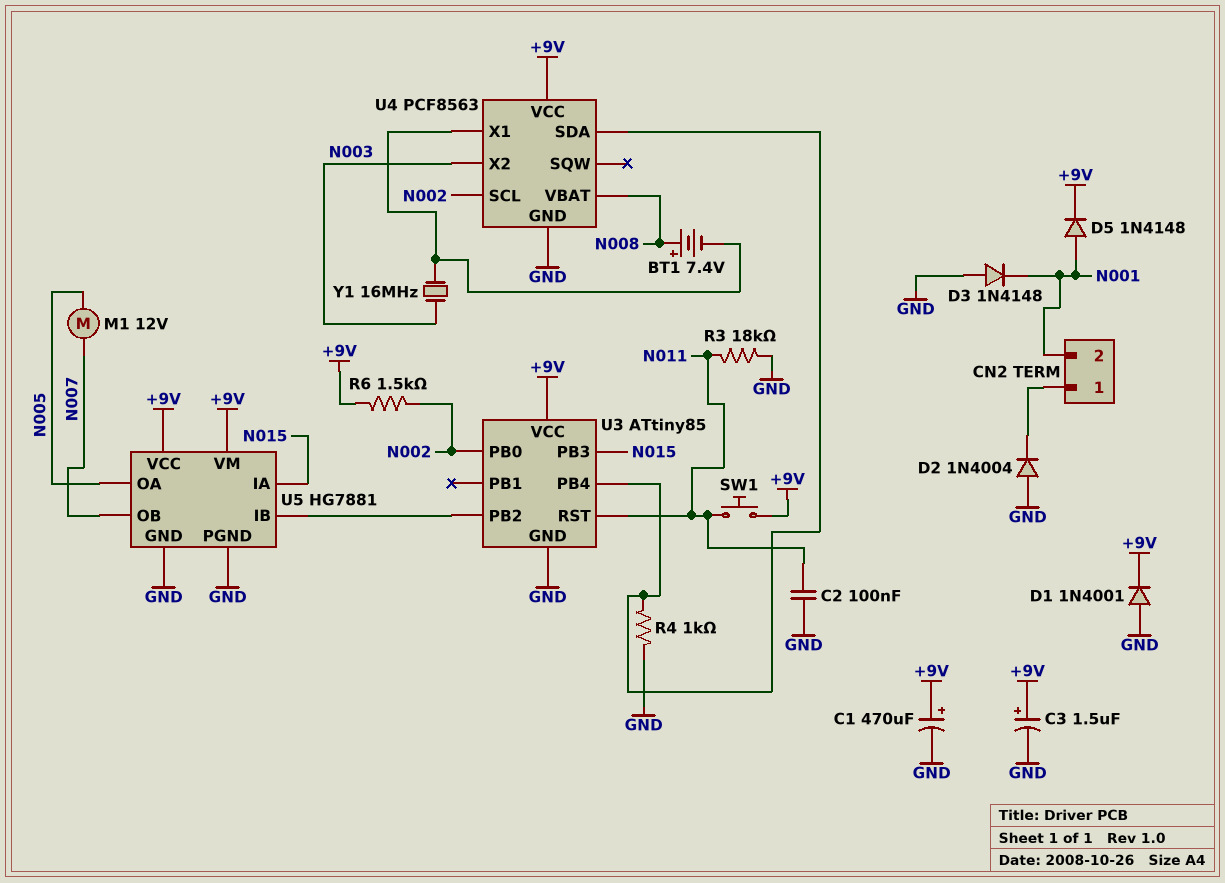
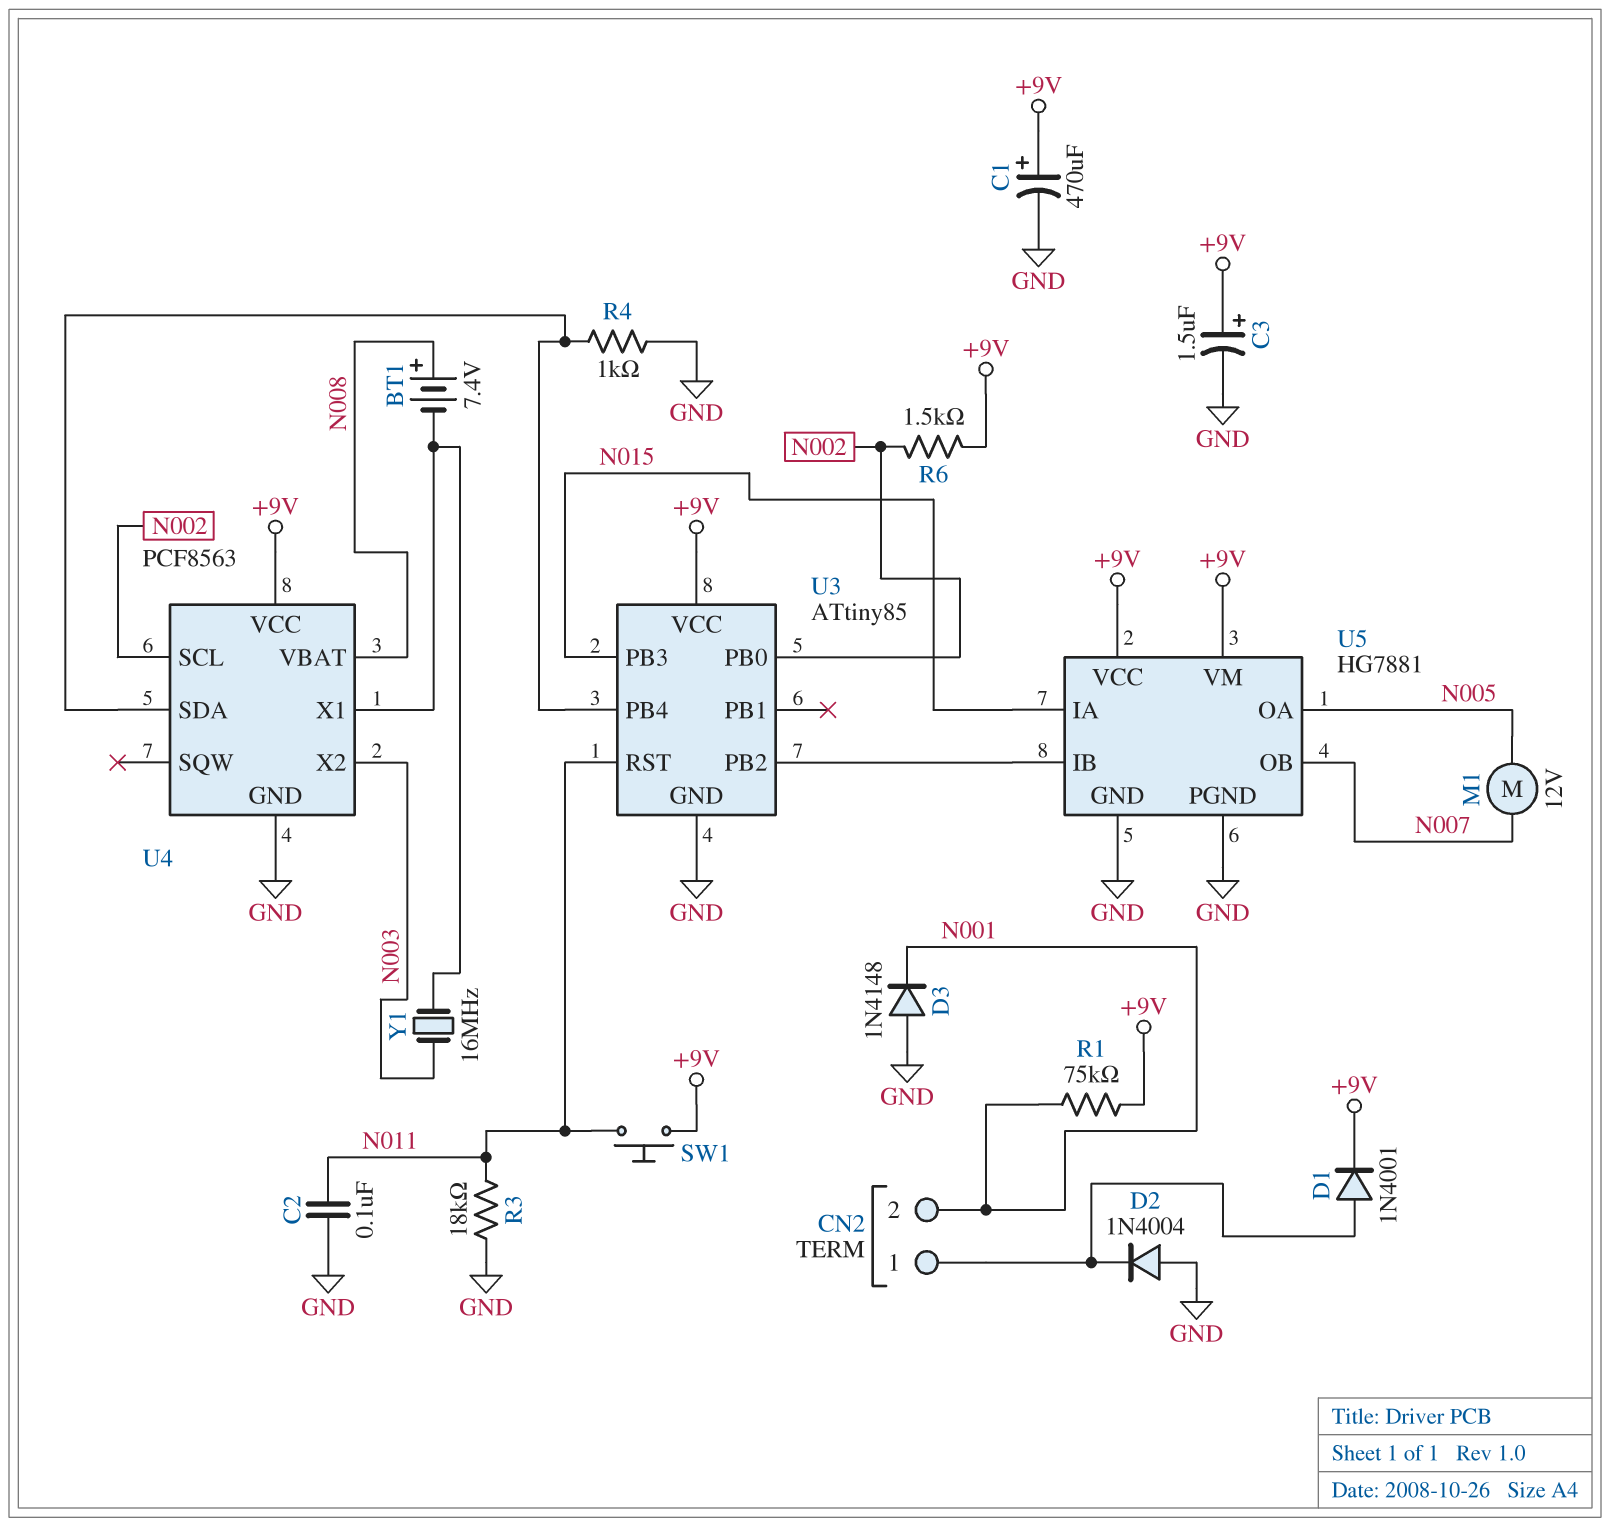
D1: diode 1N4001 (A GND, K +9V) -> diode 1N4001 (A CN2/1, K +9V)
D5: diode 1N4148 (A N001, K +9V) -> none
R1: none -> 75k (+9V, N001)

